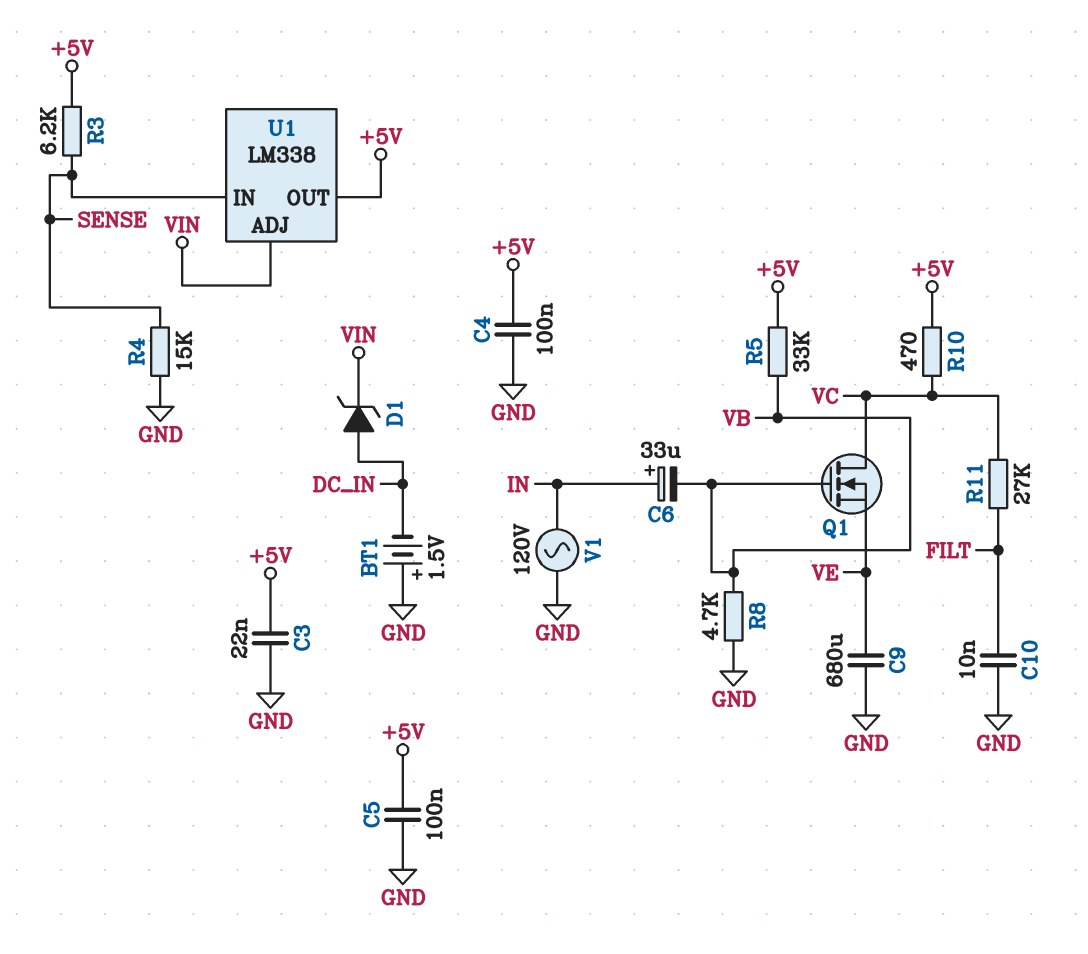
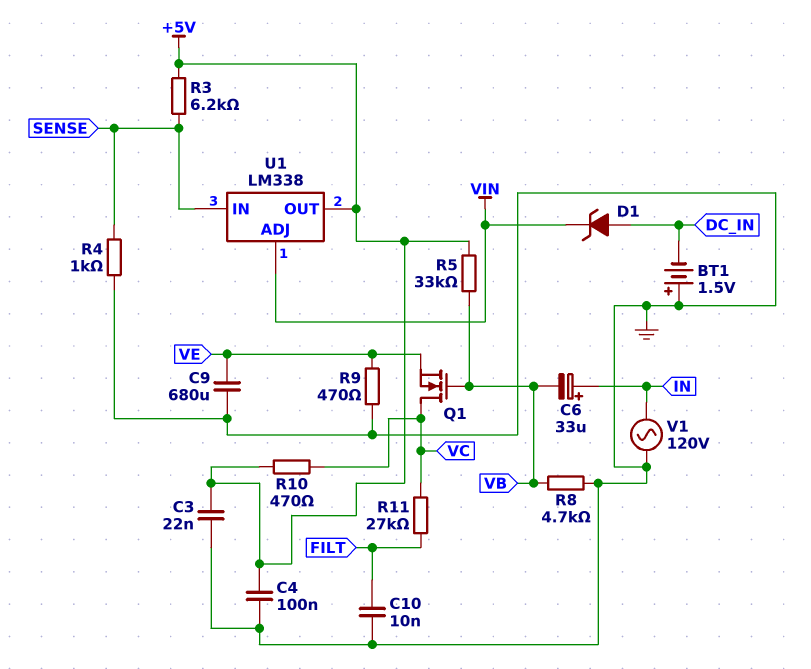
C5: 100nF (+5V, GND) -> none
R4: 15k (GND, SENSE) -> 1k (GND, SENSE)
R9: none -> 470 (GND, VE)

